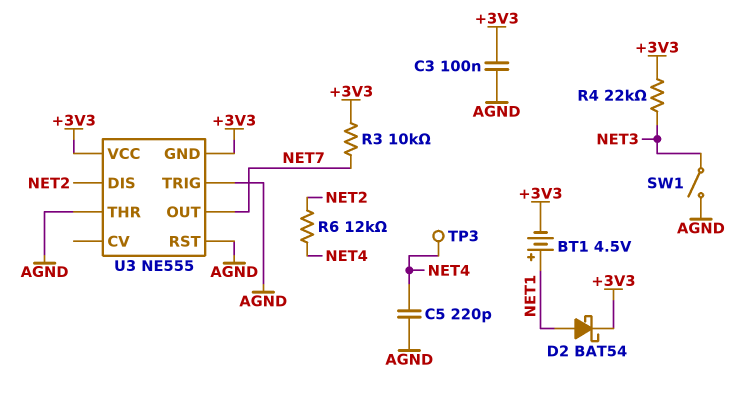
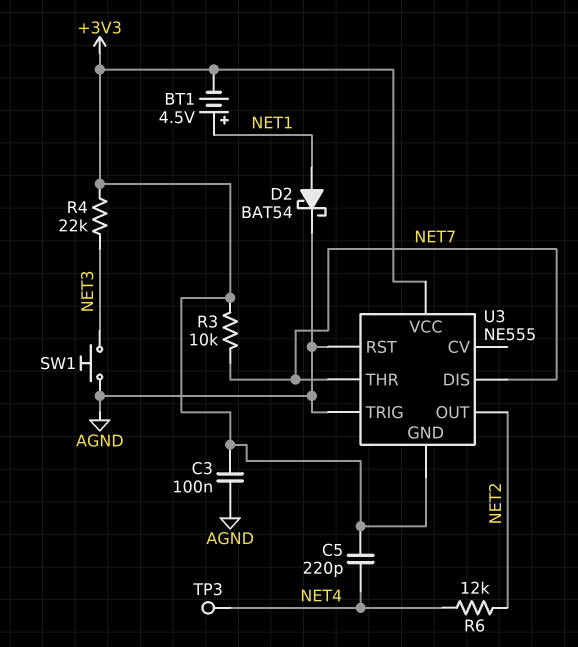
C5: 220pF (AGND, NET4) -> 220pF (+3V3, NET4)
D2: schottky BAT54 (A NET1, K +3V3) -> schottky BAT54 (A NET1, K AGND)
SW1: switch (AGND, NET3) -> button (AGND, NET3)
U3 pin DIS: NET2 -> NET7
U3 pin OUT: NET7 -> NET2
U3 pin THR: AGND -> NET7

